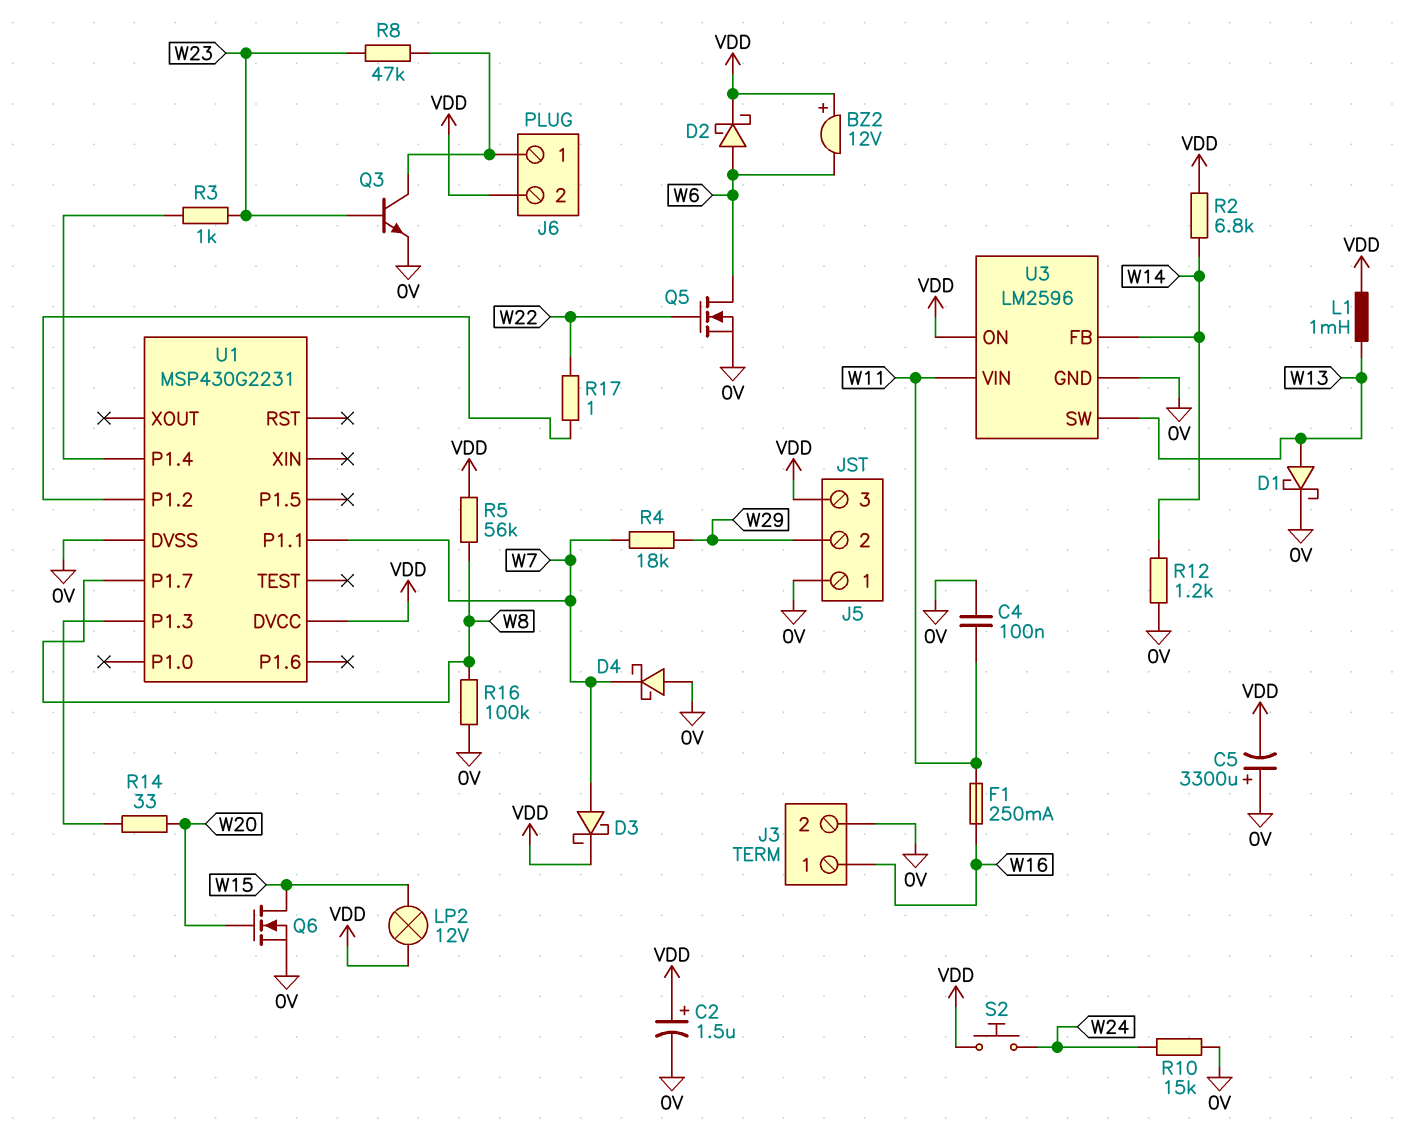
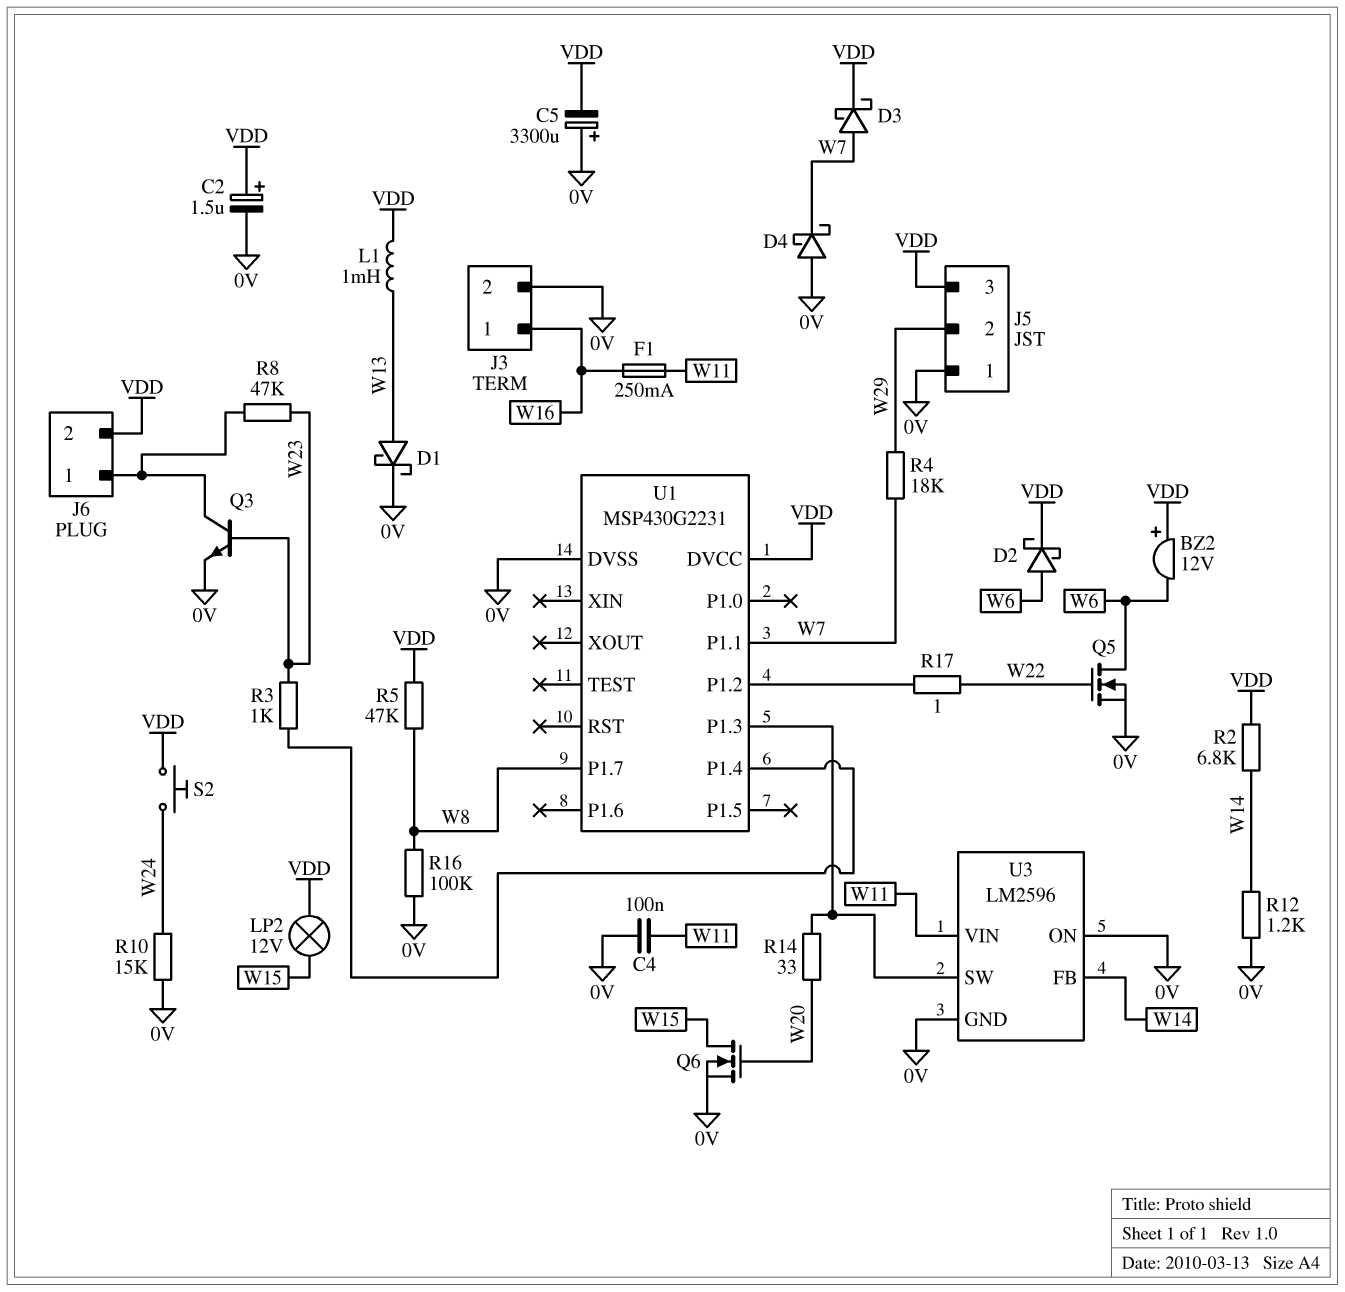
R5: 56k (VDD, W8) -> 47k (VDD, W8)
U3 pin ON: VDD -> 0V
U3 pin SW: W13 -> U1/P1.3

